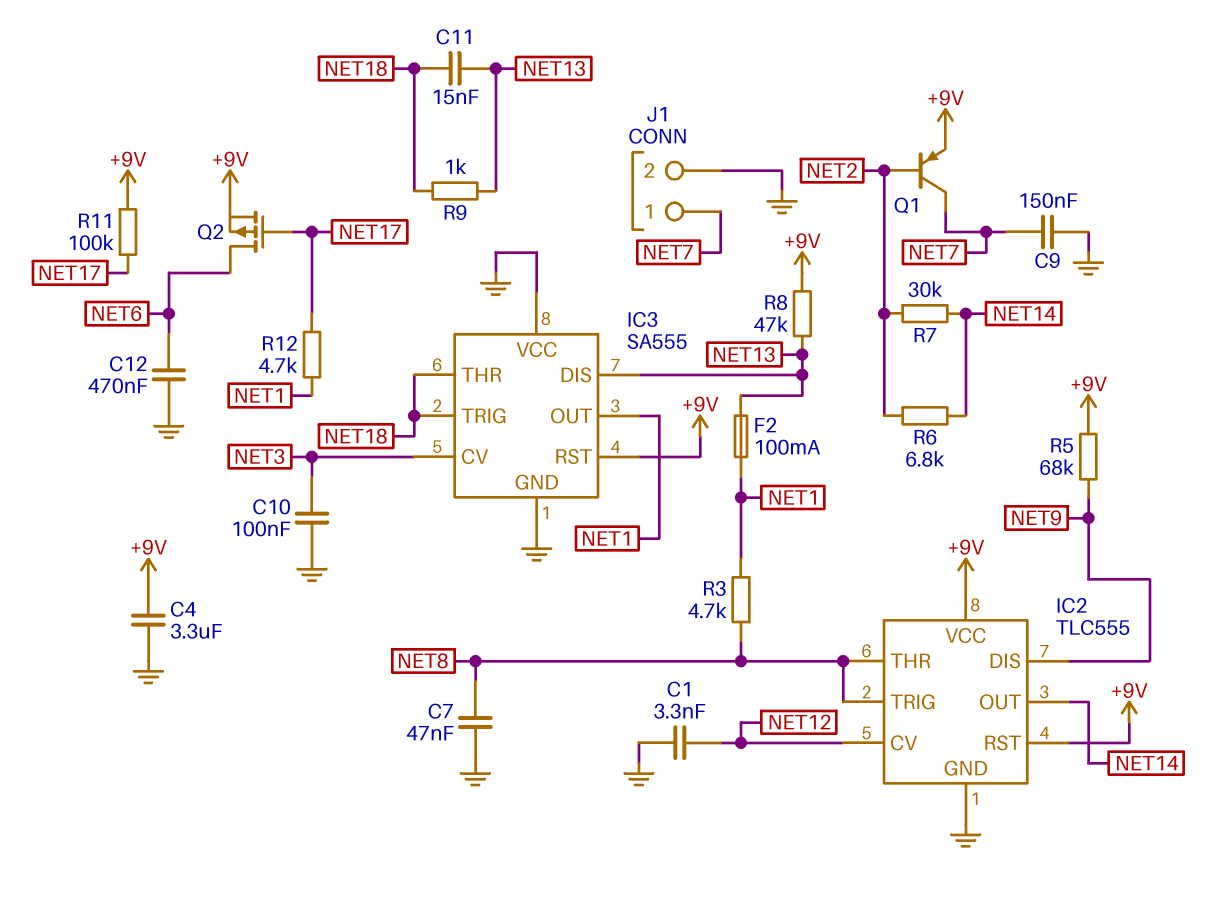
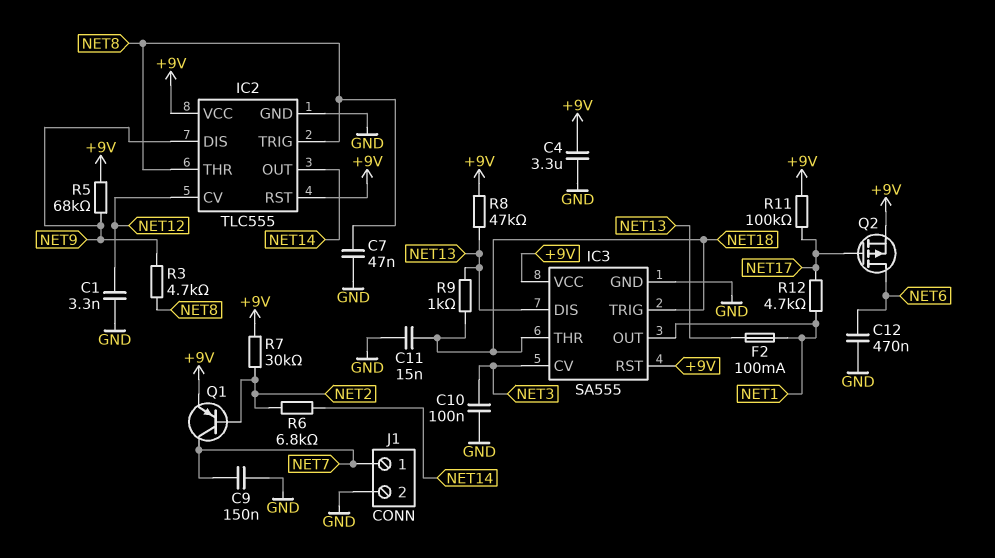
C11: 15nF (NET13, NET18) -> 15nF (GND, NET18)
IC3 pin VCC: GND -> +9V
R3: 4.7k (NET1, NET8) -> 4.7k (NET8, NET9)
R7: 30k (NET2, NET14) -> 30k (+9V, NET2)

